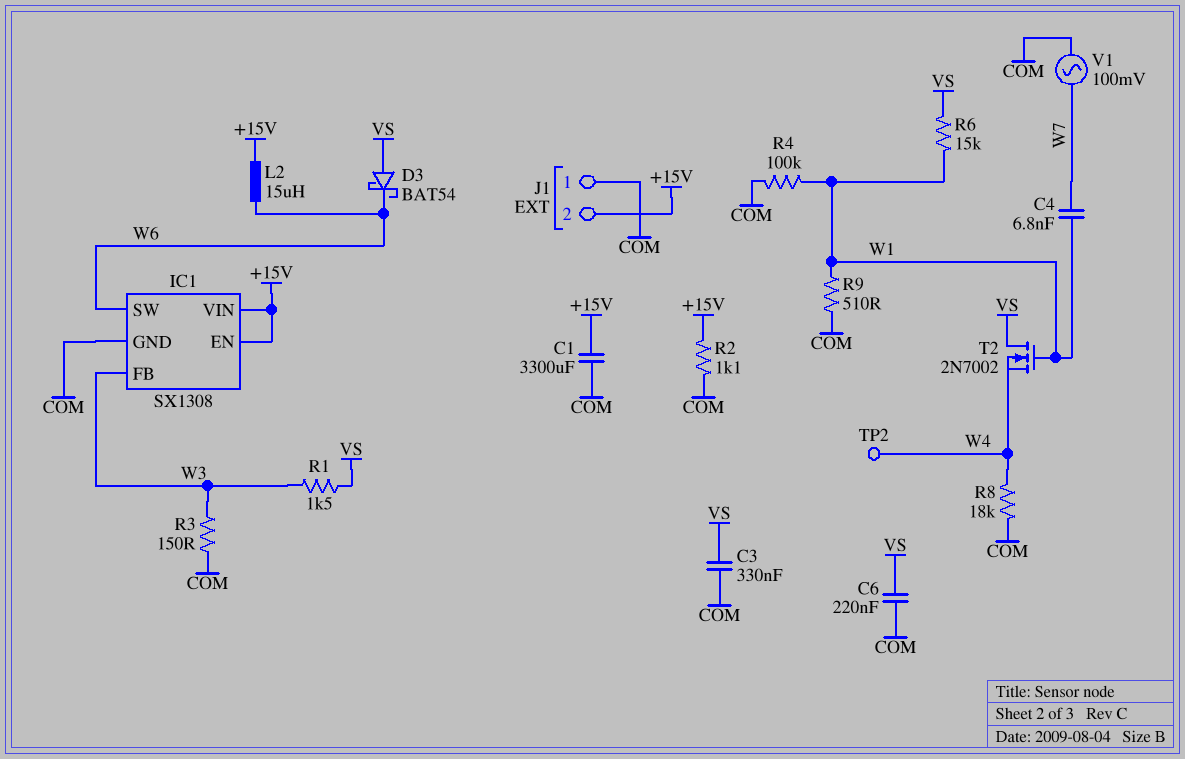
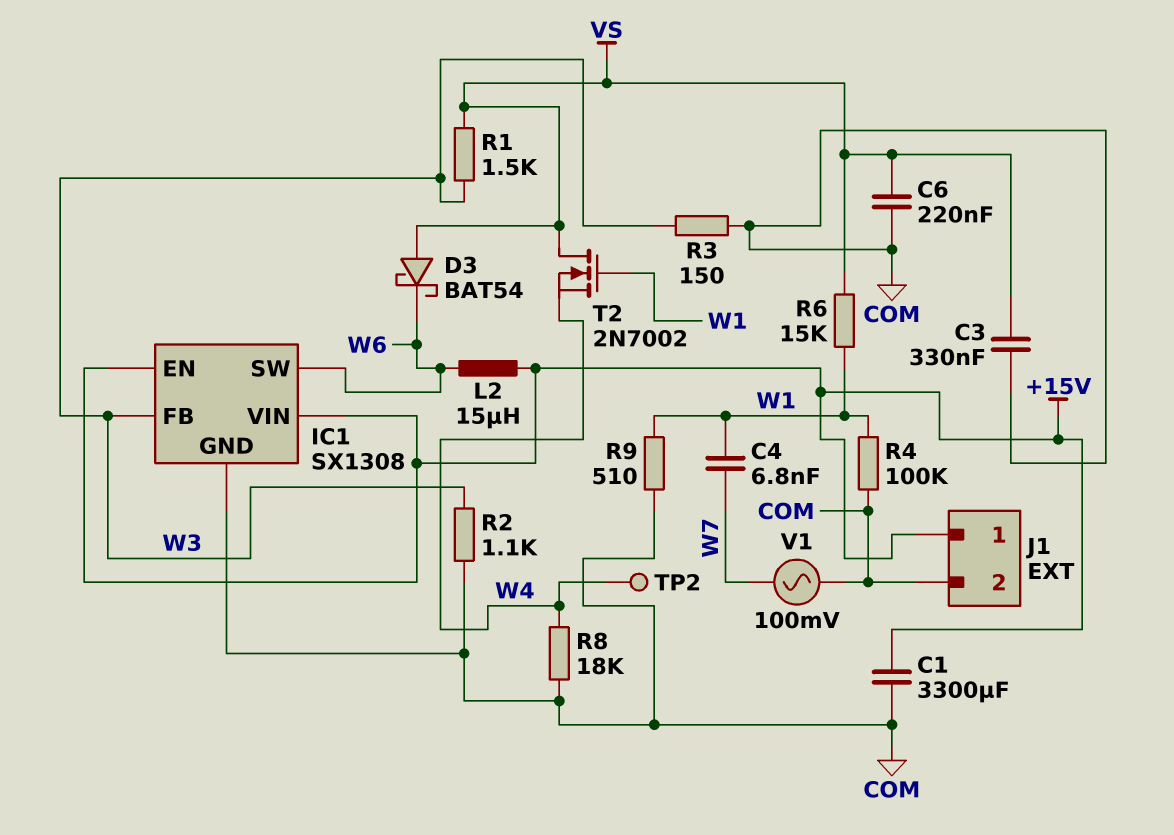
J1 pin 1: COM -> +15V
J1 pin 2: +15V -> COM
R2: 1.1k (+15V, COM) -> 1.1k (COM, W3)

